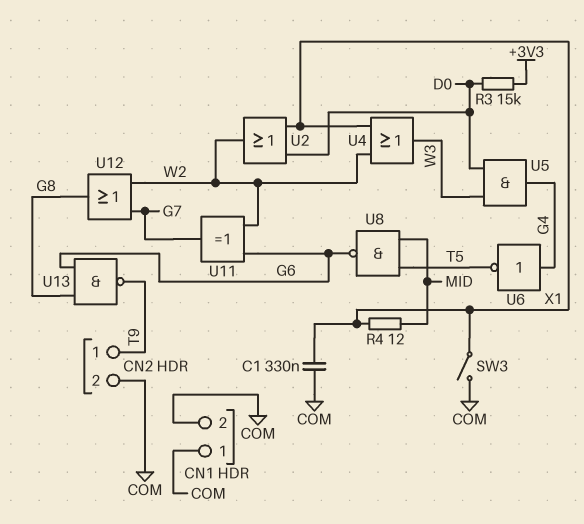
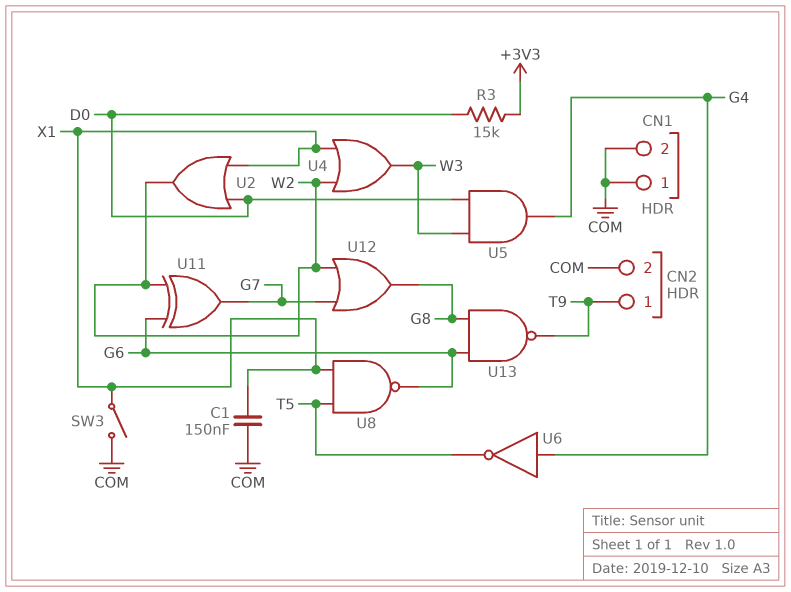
C1: 330nF (COM, X1) -> 150nF (COM, X1)
R4: 12 (MID, X1) -> none
U8: NAND (in MID, in T5, out G6) -> NAND (in T5, in X1, out G6)

